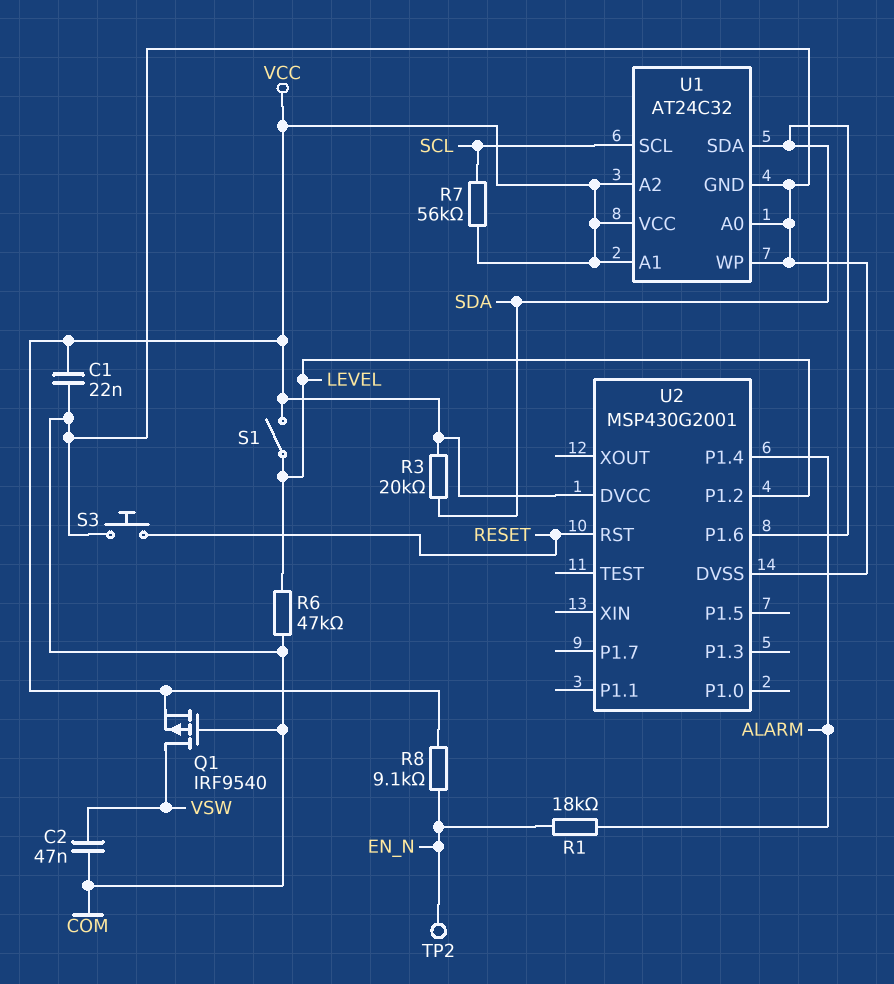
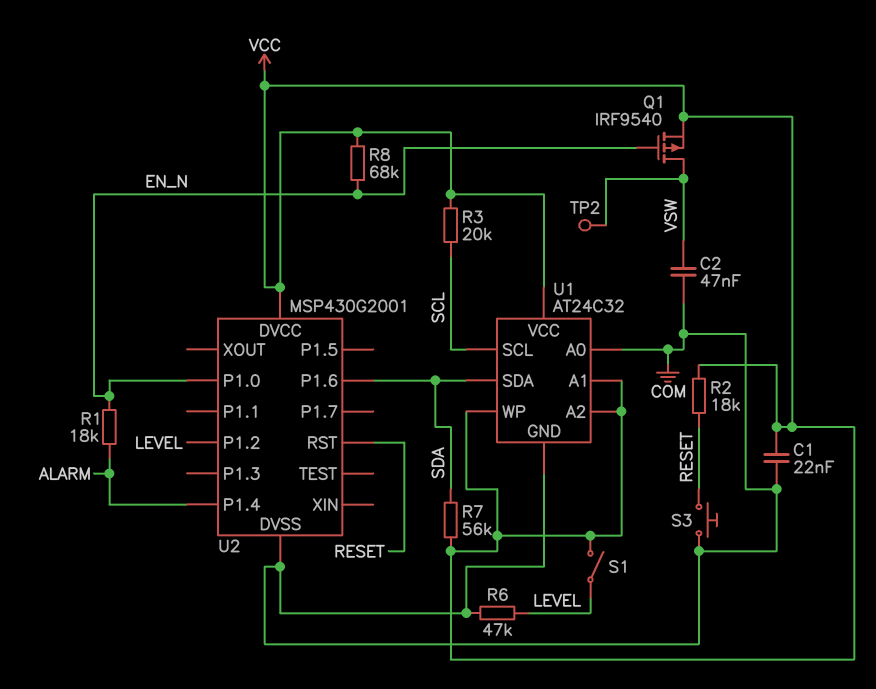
Q1: PMOS IRF9540 (G COM, D VSW, S VCC) -> PMOS IRF9540 (G EN_N, D VSW, S VCC)
R2: none -> 18k (RESET, VCC)
R3: 20k (SDA, VCC) -> 20k (SCL, VCC)
R7: 56k (SCL, VCC) -> 56k (SDA, VCC)
R8: 9.1k (EN_N, VCC) -> 68k (EN_N, VCC)
TP2: test point (EN_N) -> test point (VSW)
U1 pin WP: COM -> VCC
U2 pin P1.0: none -> EN_N

